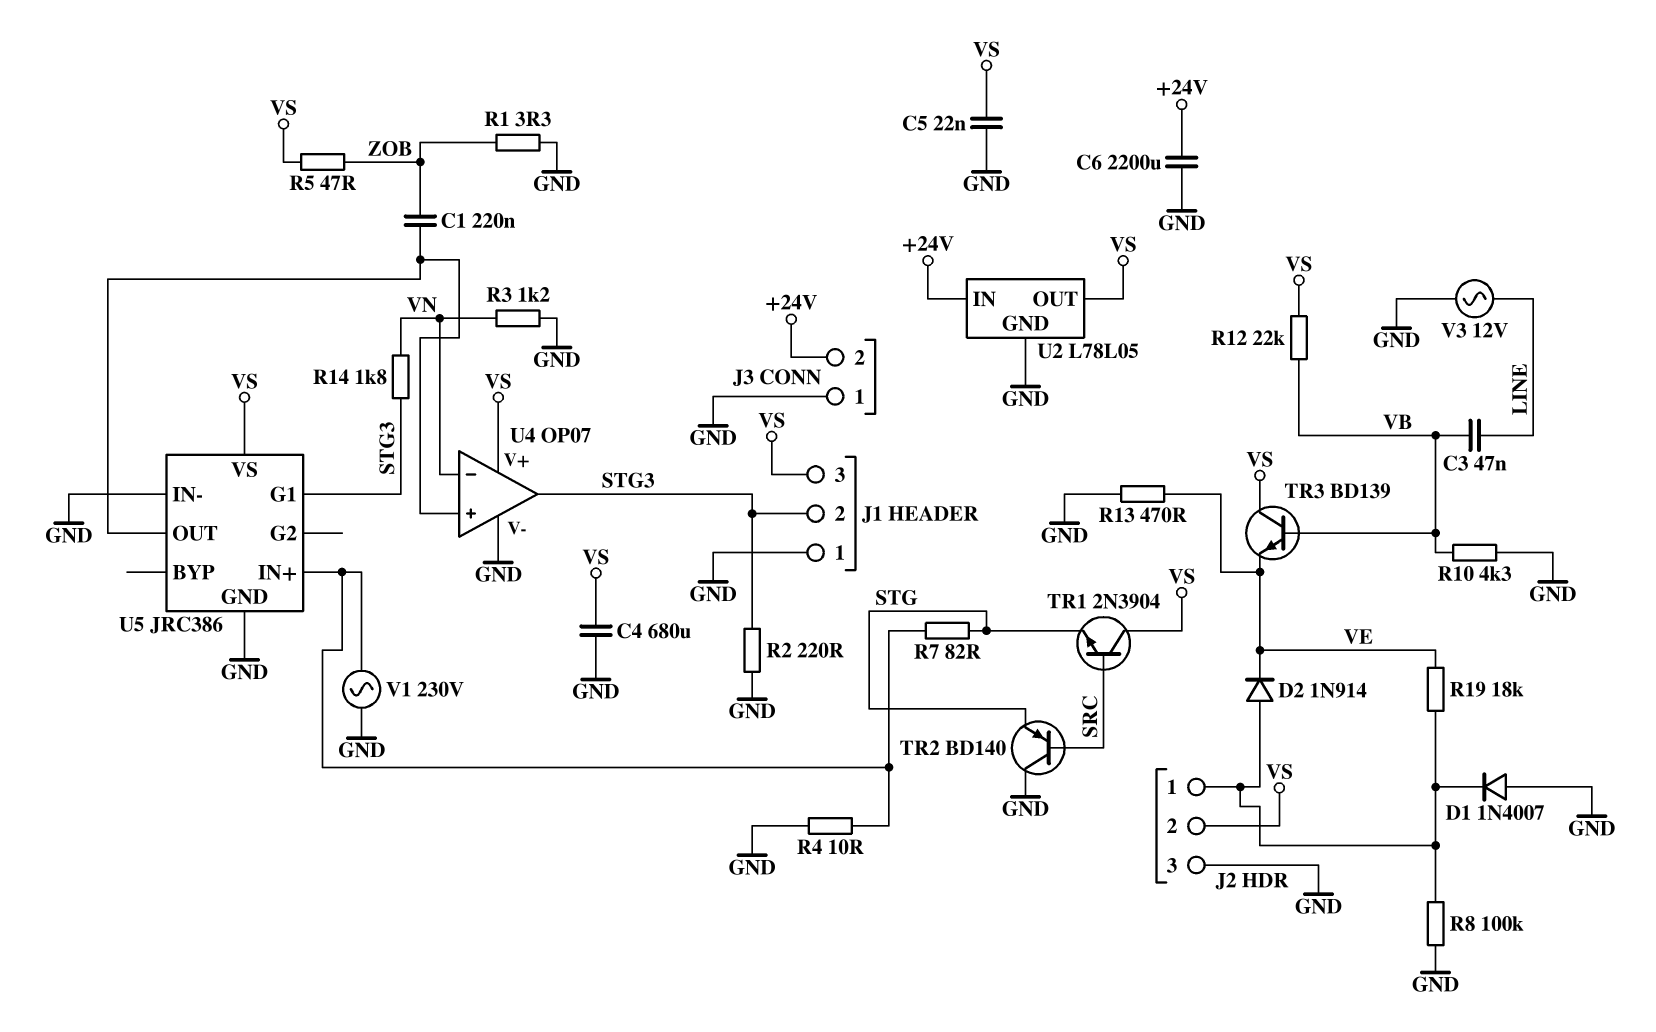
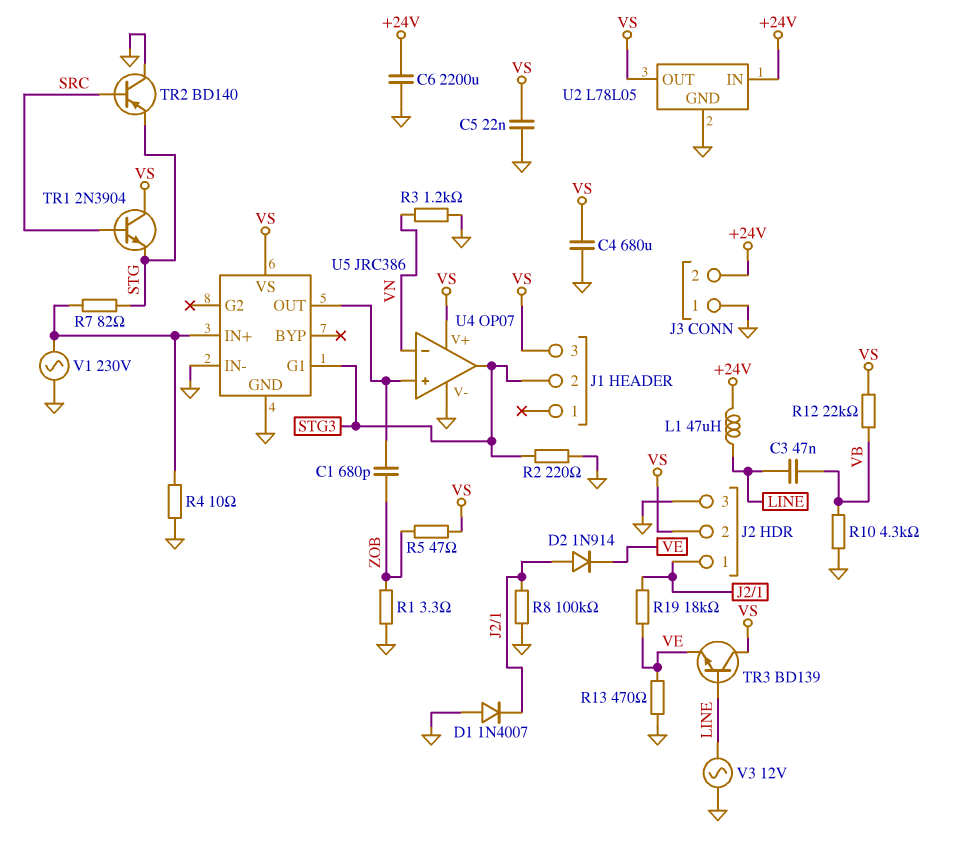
C1: 220nF (U4/in+, ZOB) -> 680pF (U4/in+, ZOB)
J1 pin 1: GND -> none
L1: none -> 47uH (+24V, LINE)
R14: 1.8k (STG3, VN) -> none
TR3: NPN BD139 (B VB, C VS, E VE) -> NPN BD139 (B LINE, C VS, E VE)

